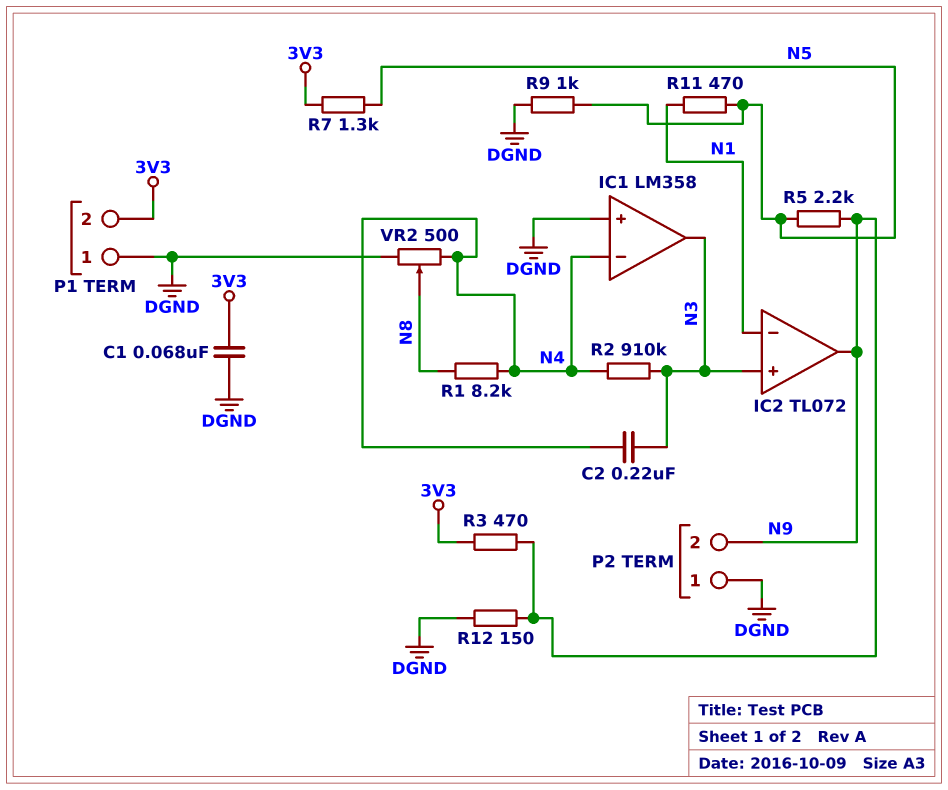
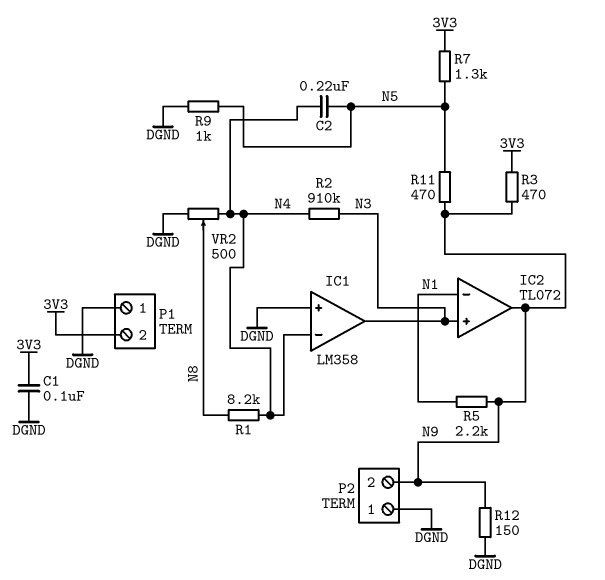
C1: 68nF (3V3, DGND) -> 100nF (3V3, DGND)
C2: 220nF (N3, N4) -> 220nF (N4, N5)
R5: 2.2k (N5, N9) -> 2.2k (N1, N9)
R11: 470 (N1, N5) -> 470 (N5, N9)

